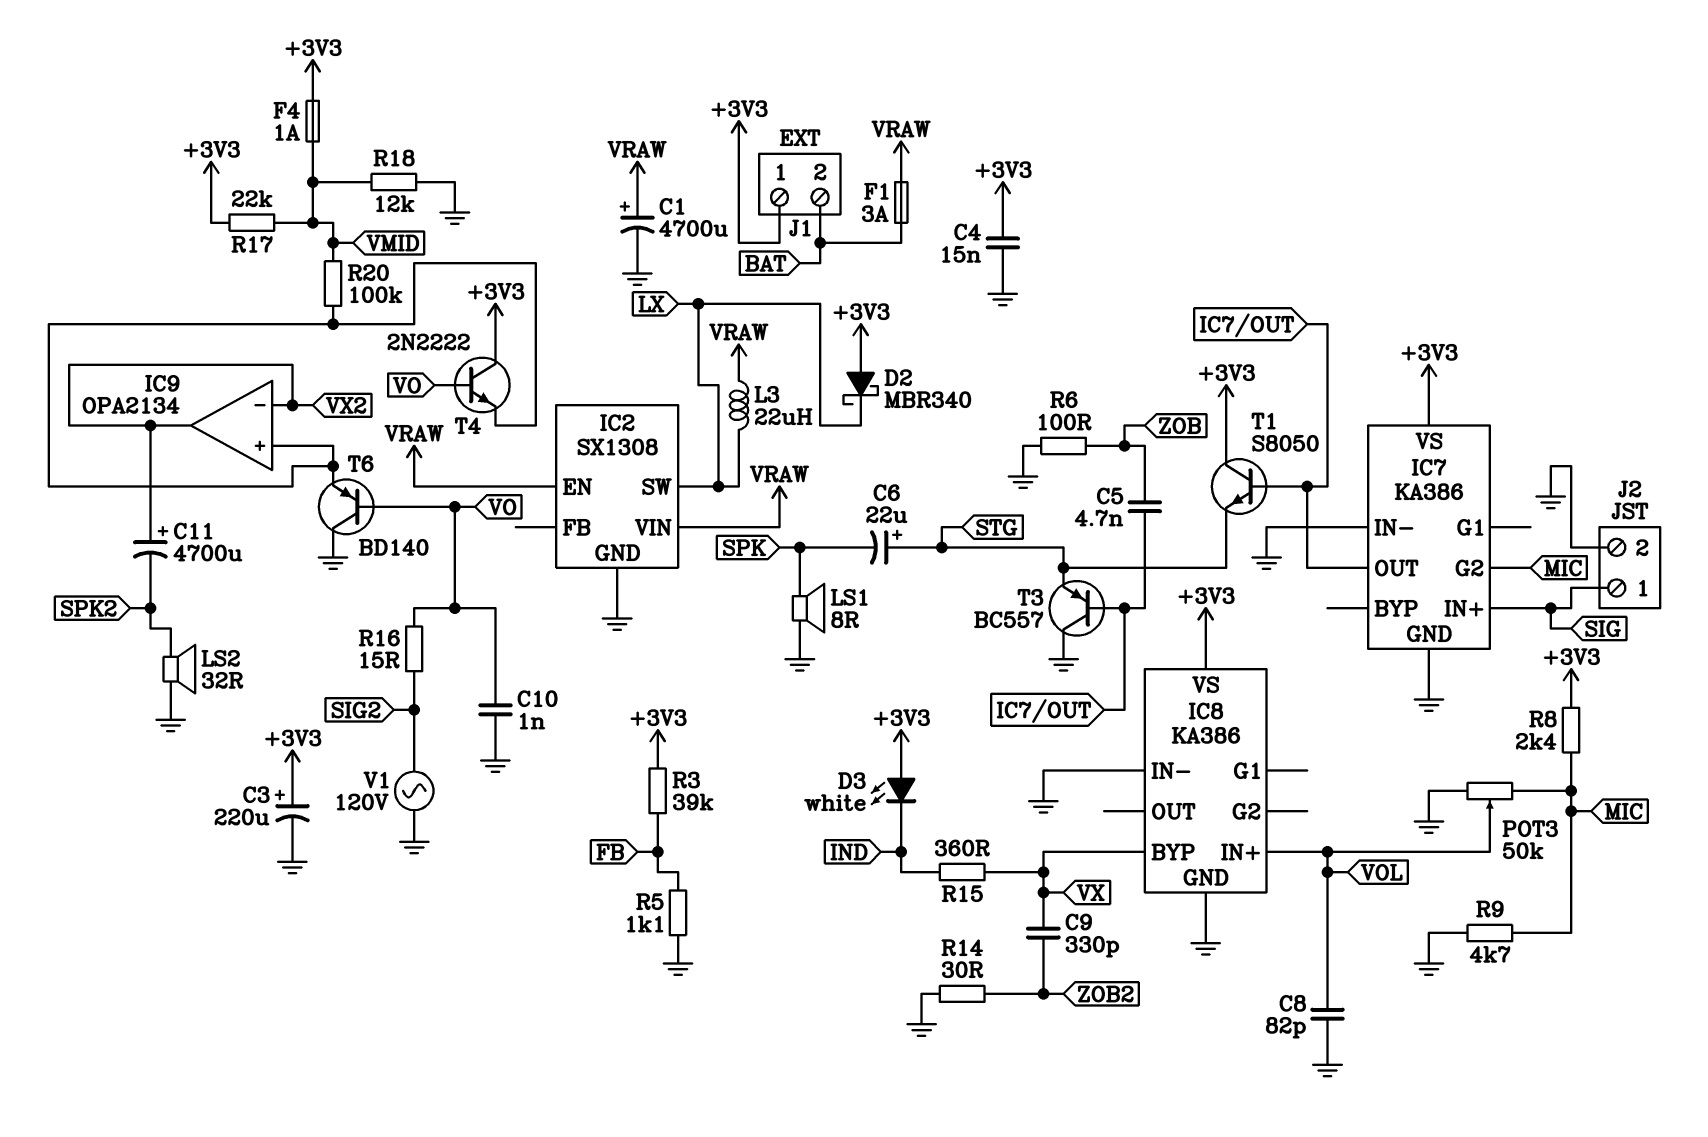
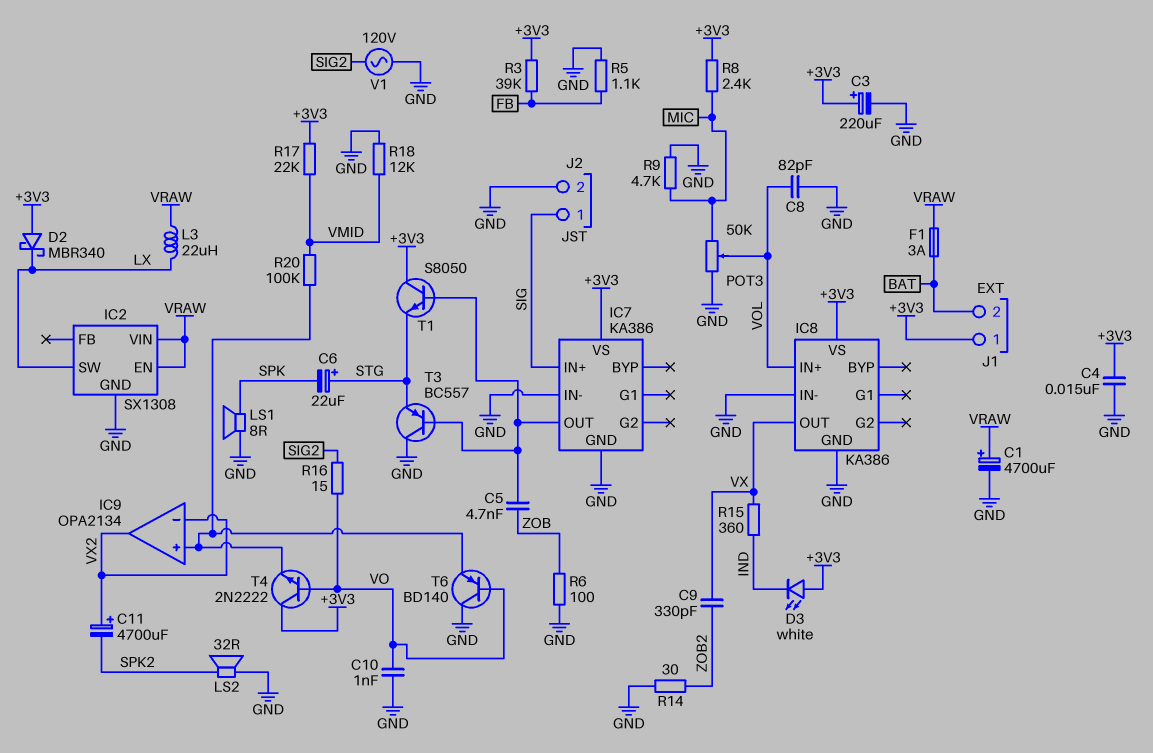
F4: 1A (+3V3, VMID) -> none
IC7 pin G2: MIC -> none
IC8 pin BYP: VX -> none
IC8 pin OUT: none -> VX

